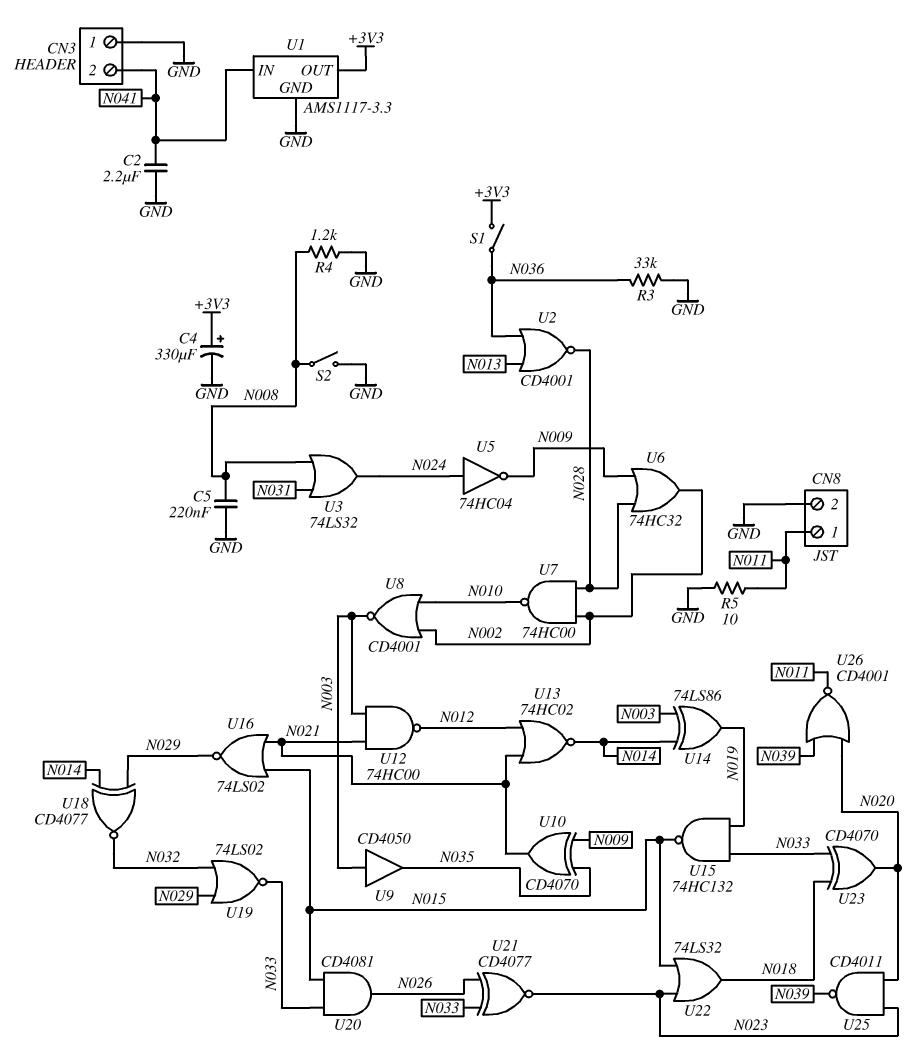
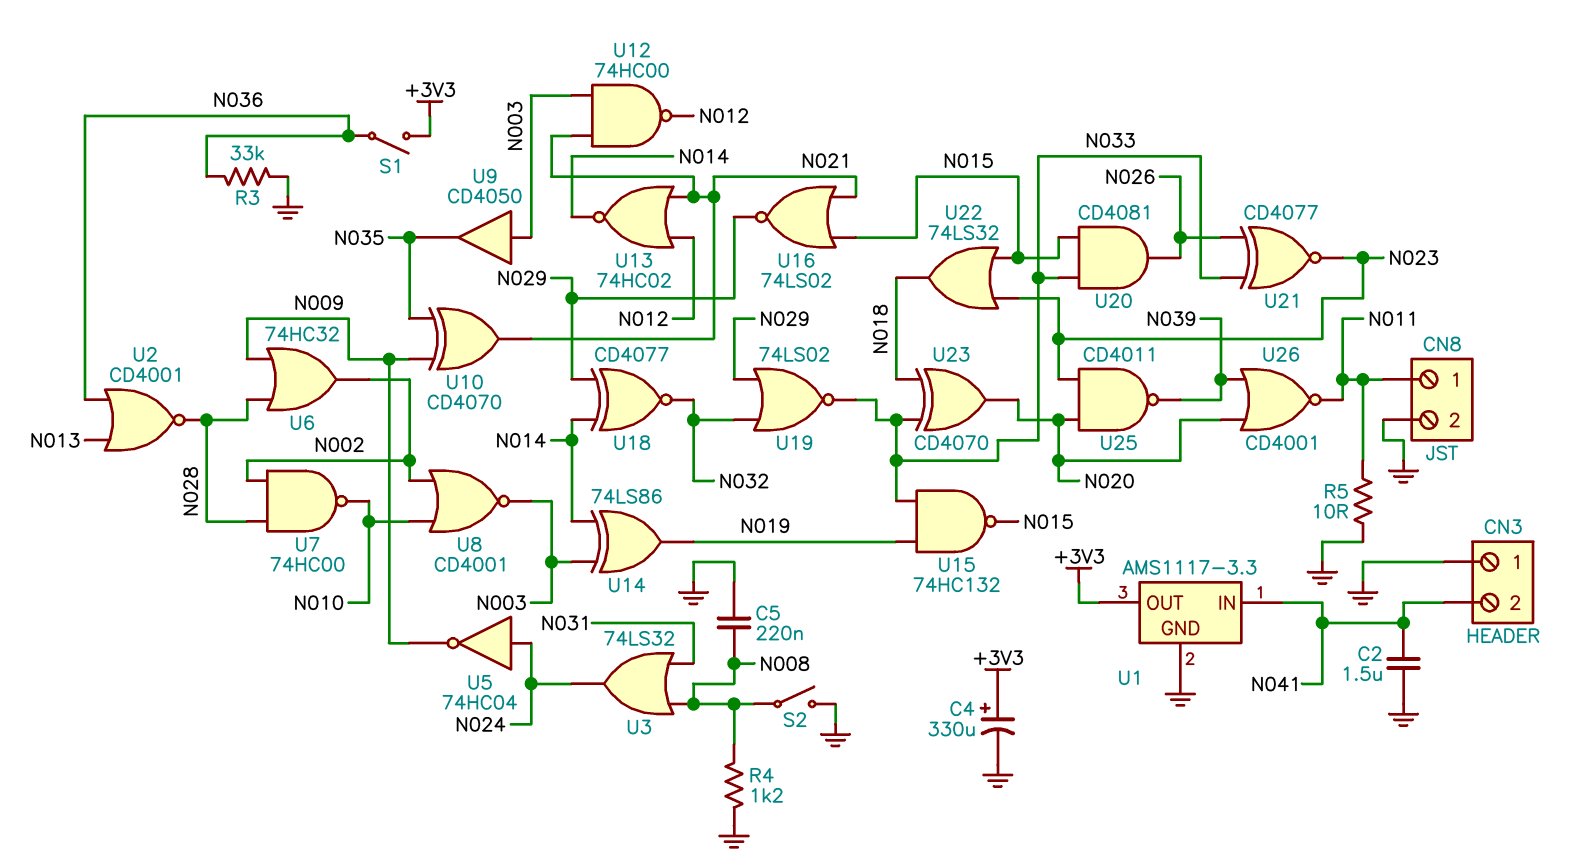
C2: 2.2uF (GND, N041) -> 1.5uF (GND, N041)

